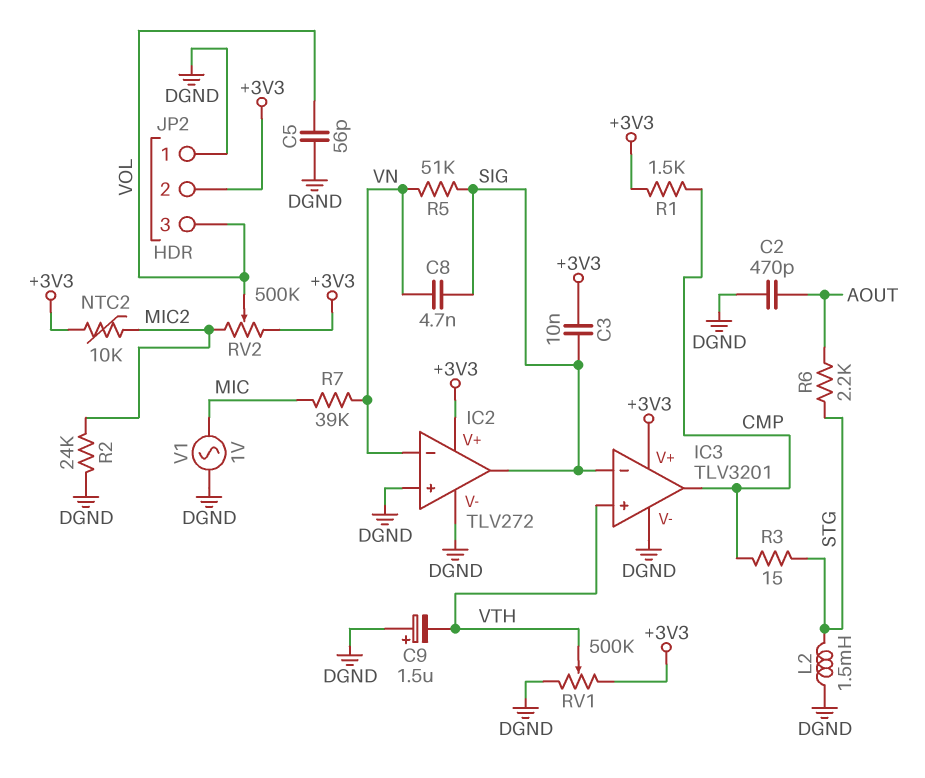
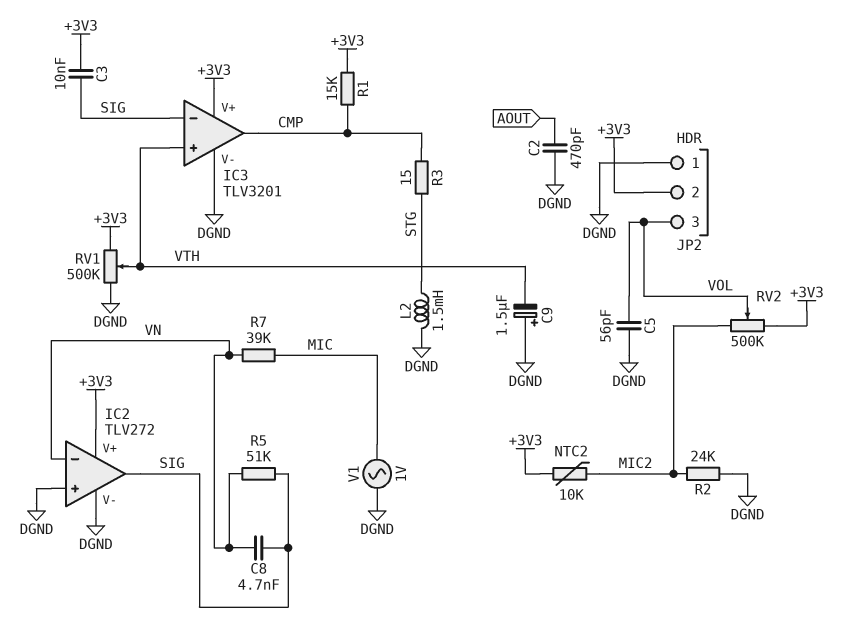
R1: 1.5k (+3V3, CMP) -> 15k (+3V3, CMP)
R6: 2.2k (AOUT, STG) -> none

